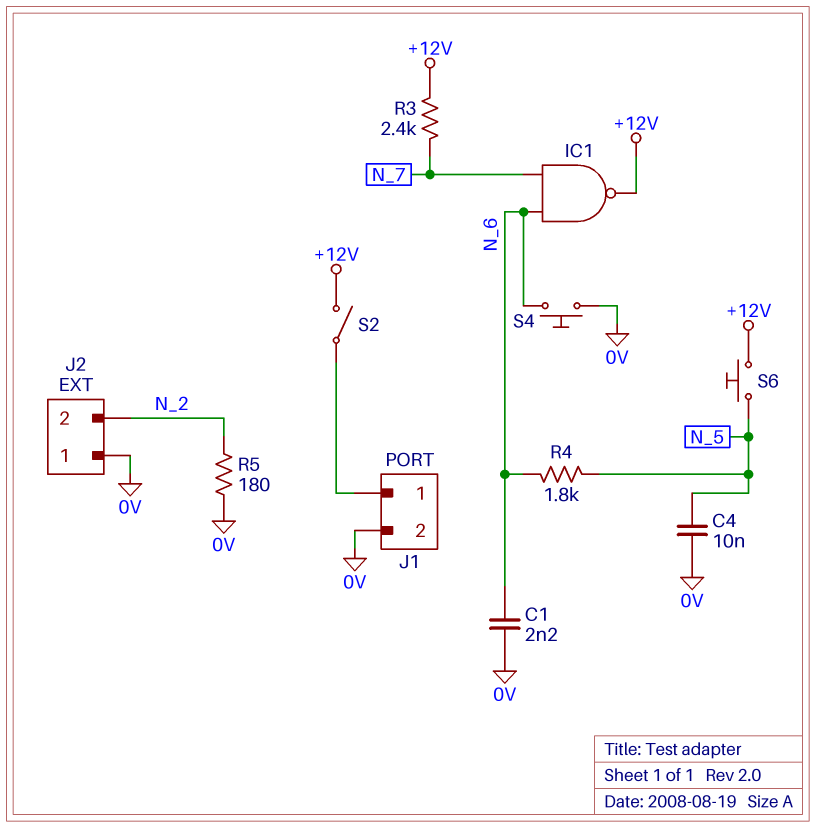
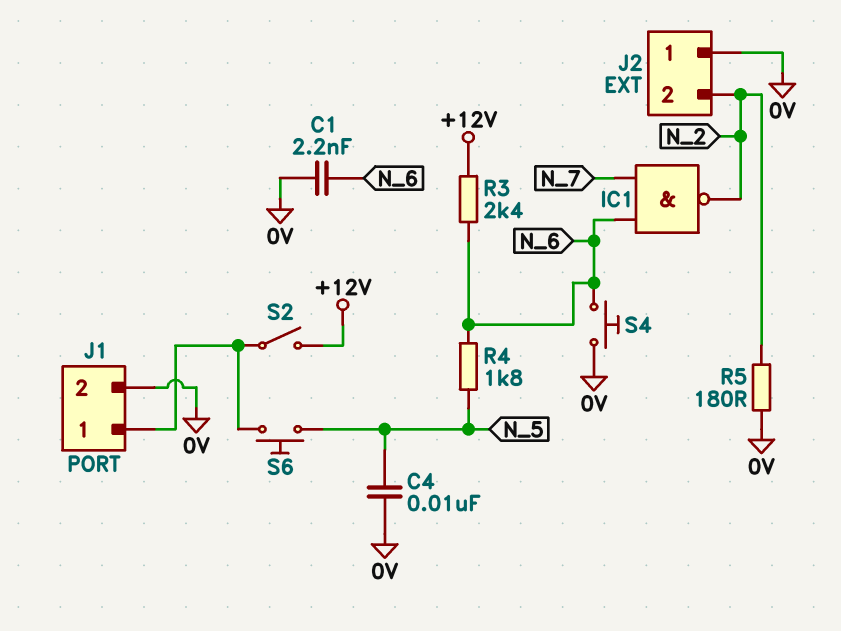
IC1: NAND (in N_6, in N_7, out +12V) -> NAND (in N_6, in N_7, out N_2)
R3: 2.4k (+12V, N_7) -> 2.4k (+12V, N_6)
S6: button (+12V, N_5) -> button (J1/1, N_5)

